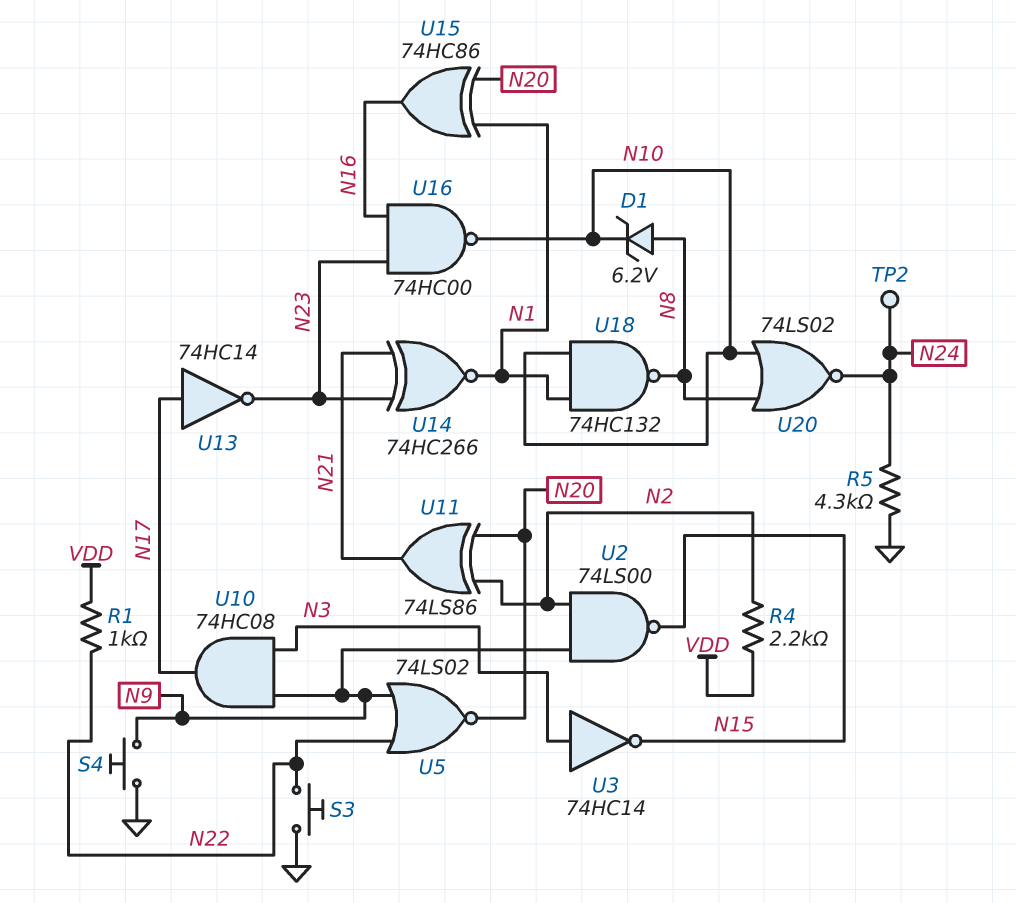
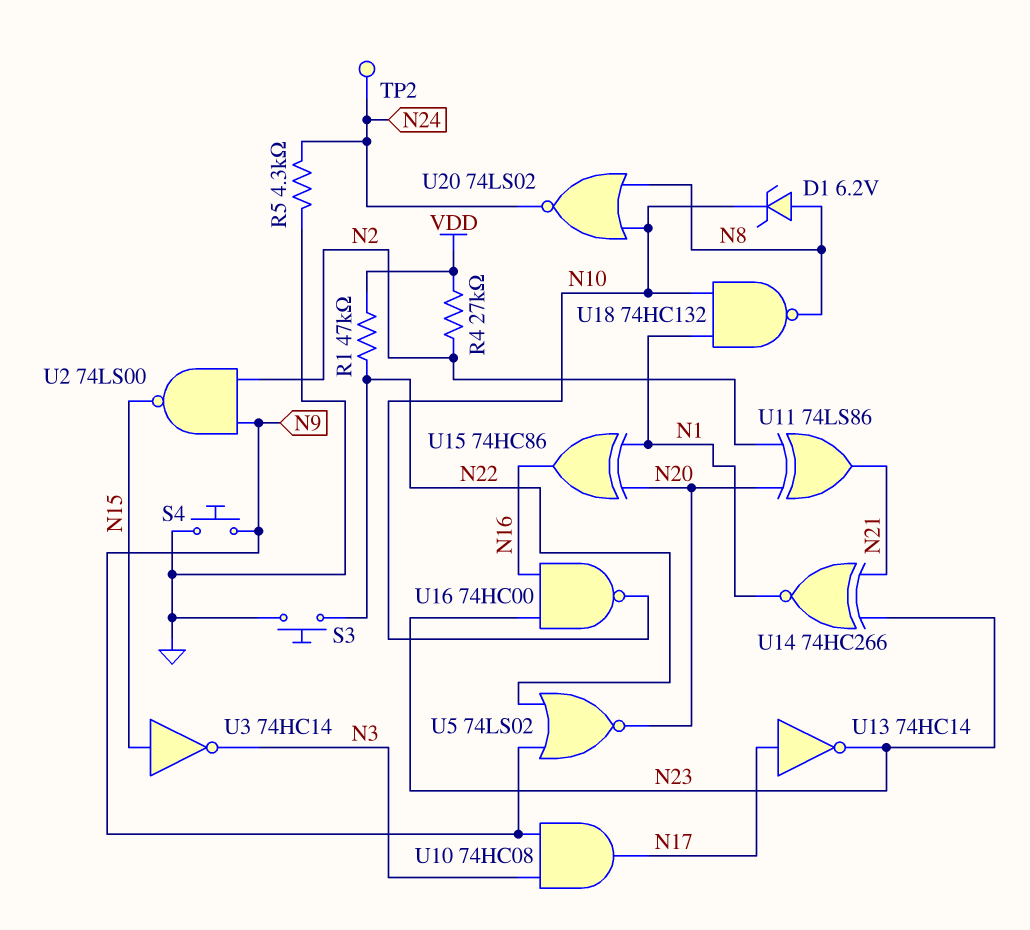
R1: 1k (N22, VDD) -> 47k (N22, VDD)
R4: 2.2k (N2, VDD) -> 27k (N2, VDD)
U3: NOT 74HC14 (in N3, out N15) -> NOT 74HC14 (in N15, out N3)

